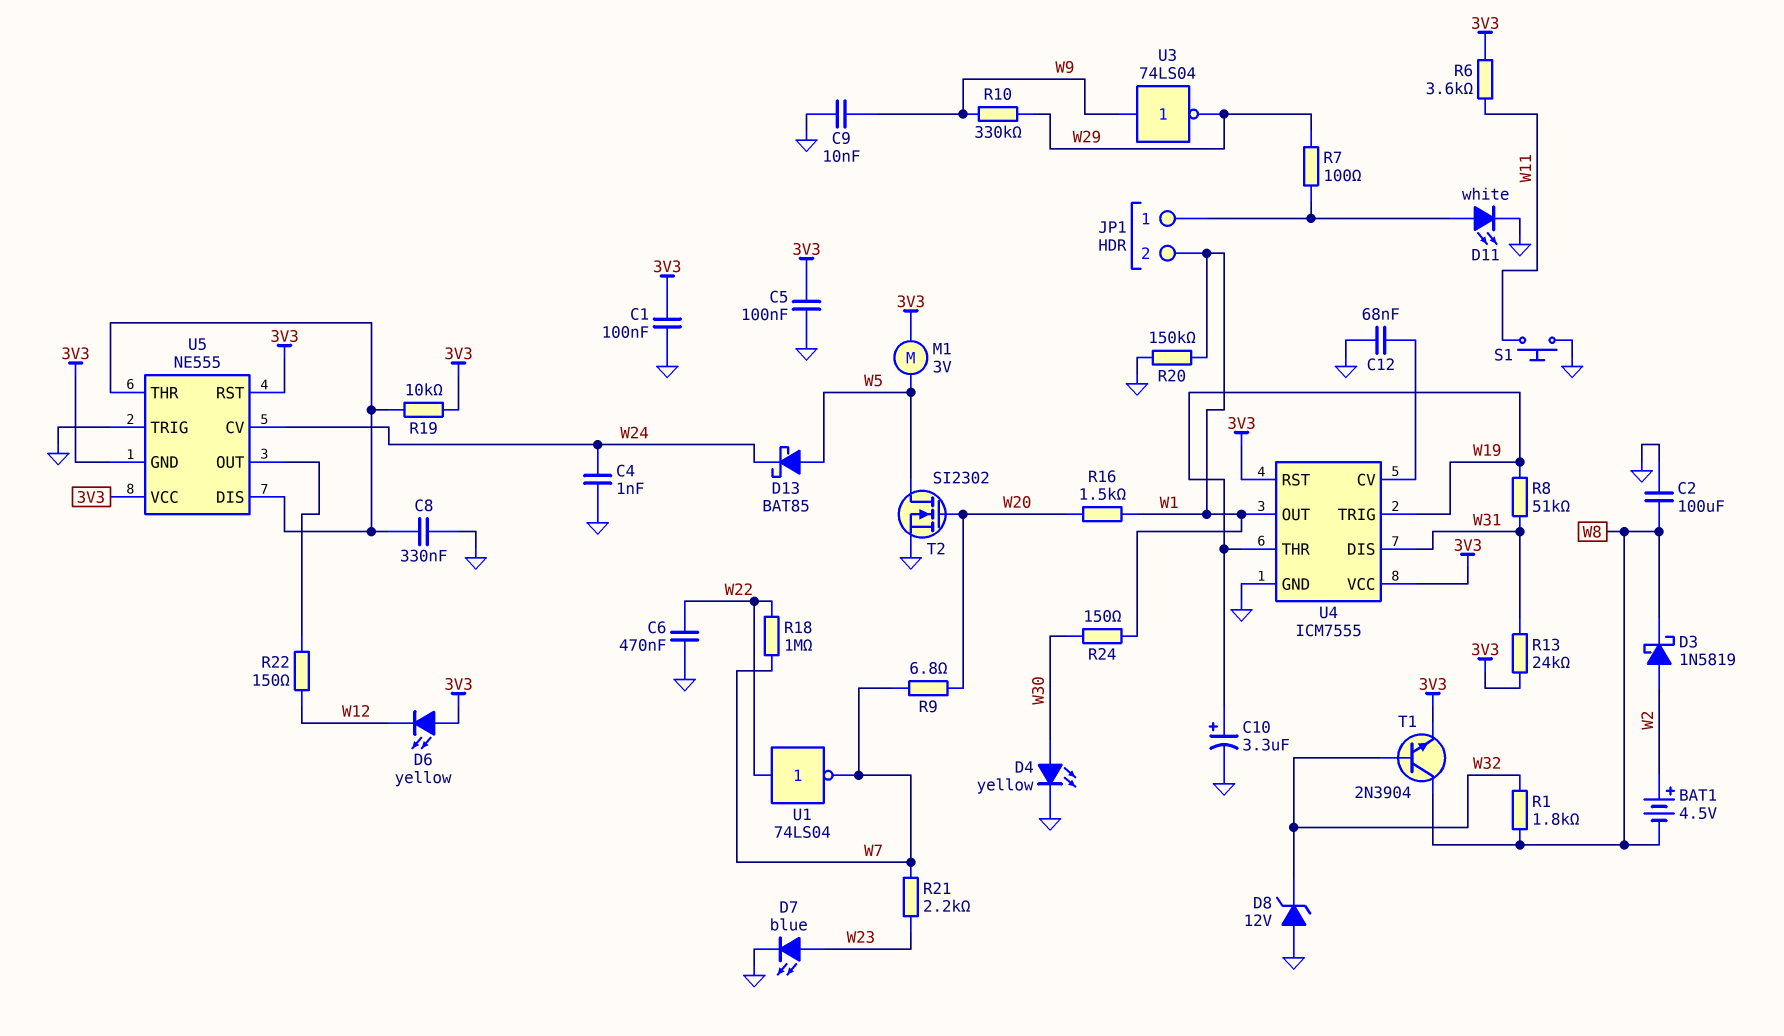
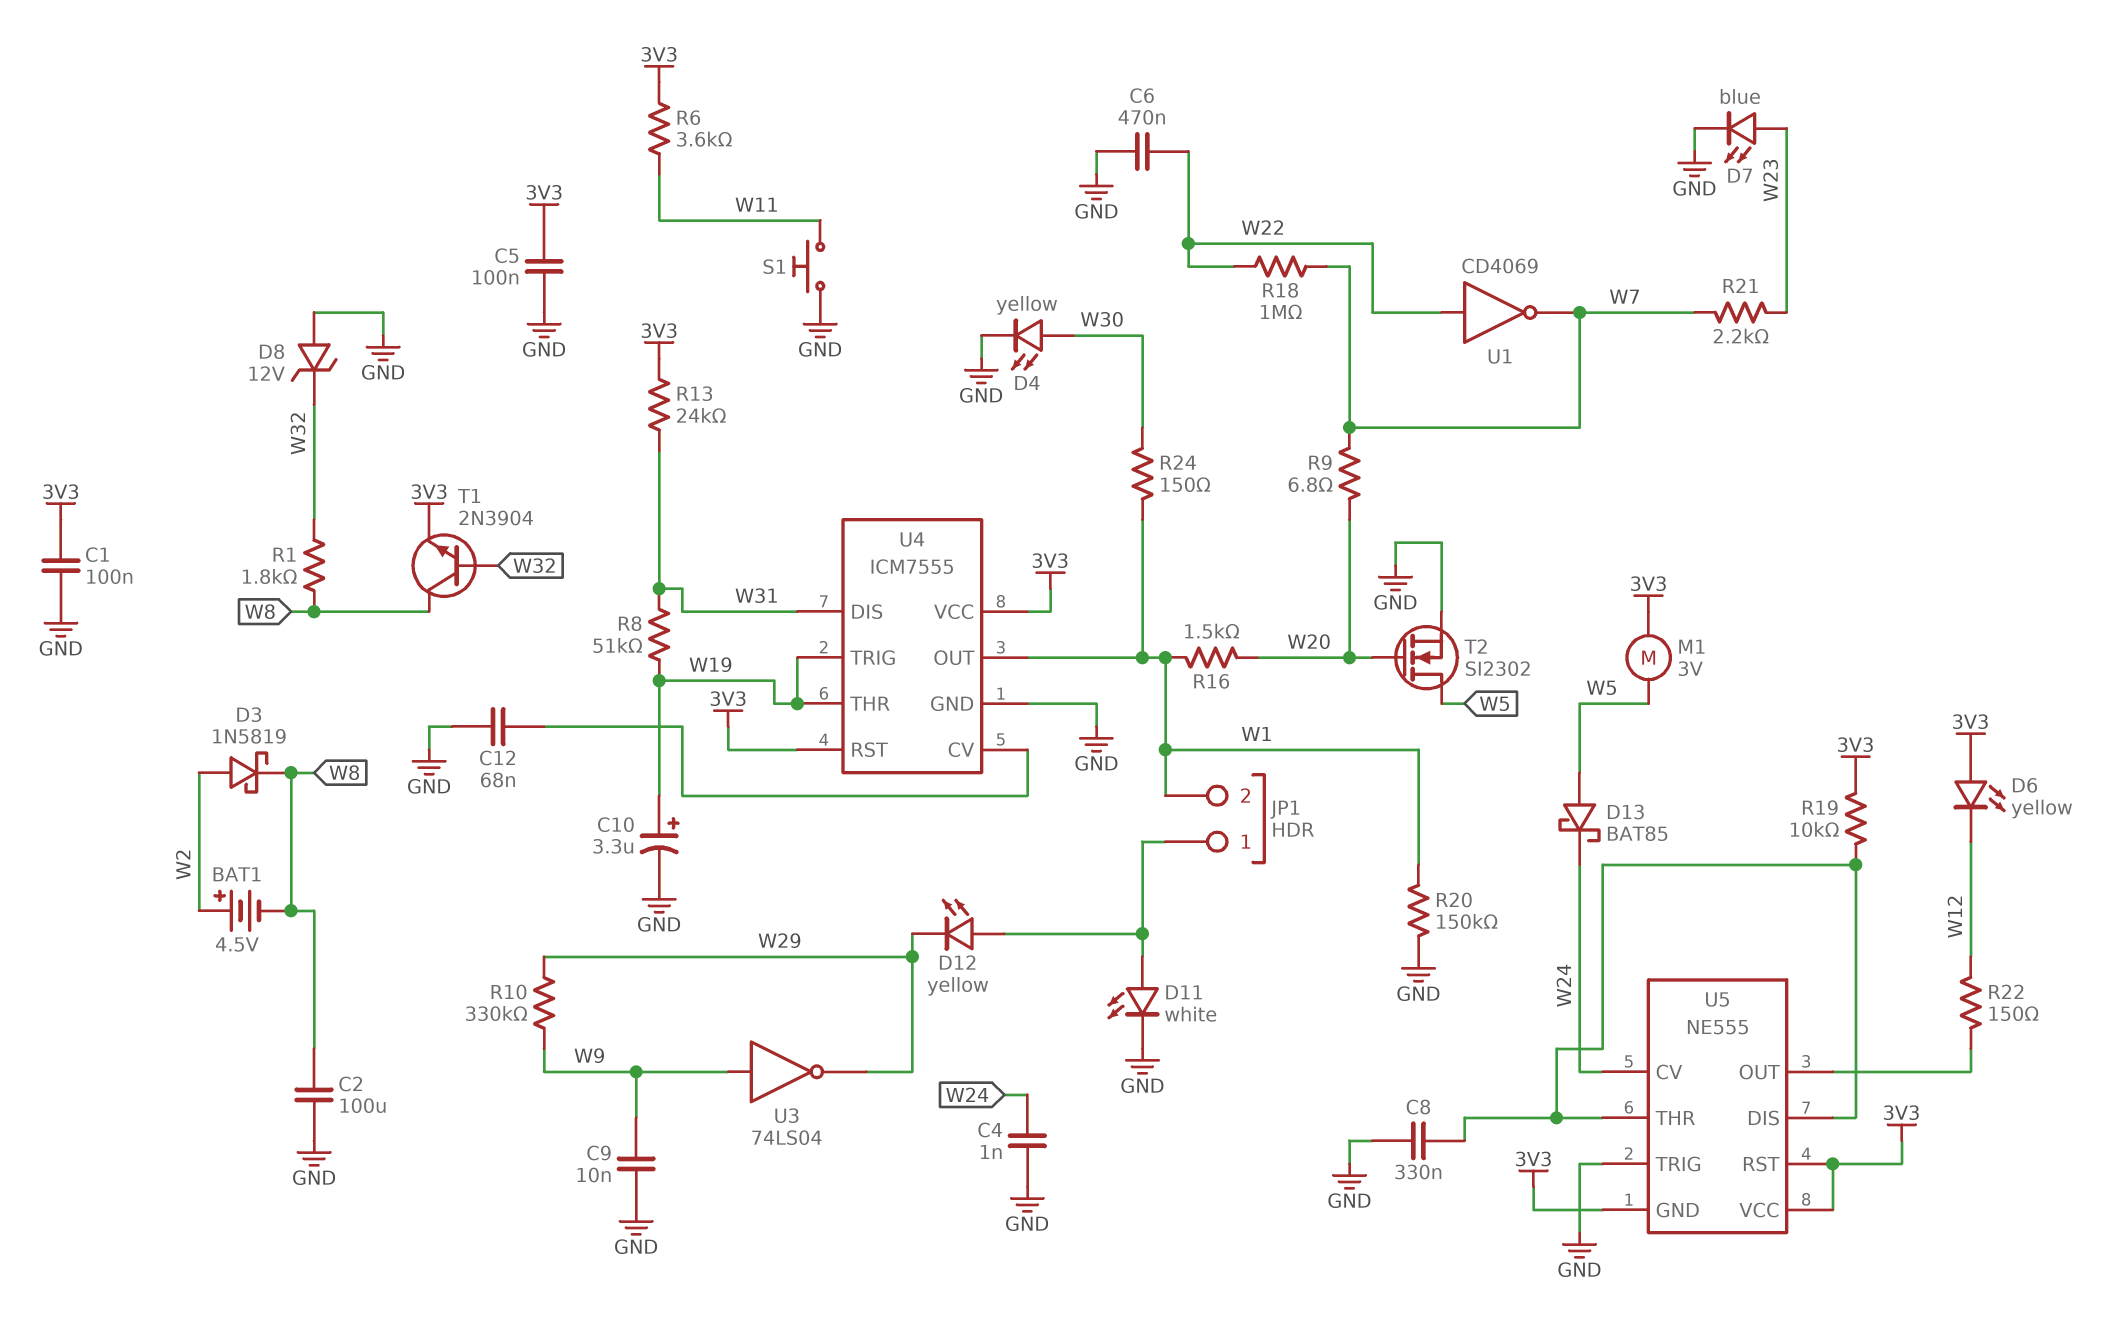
D12: none -> LED yellow (A JP1/1, K W29)
R7: 100 (JP1/1, W29) -> none
U1: NOT 74LS04 (in W22, out W7) -> NOT CD4069 (in W22, out W7)

